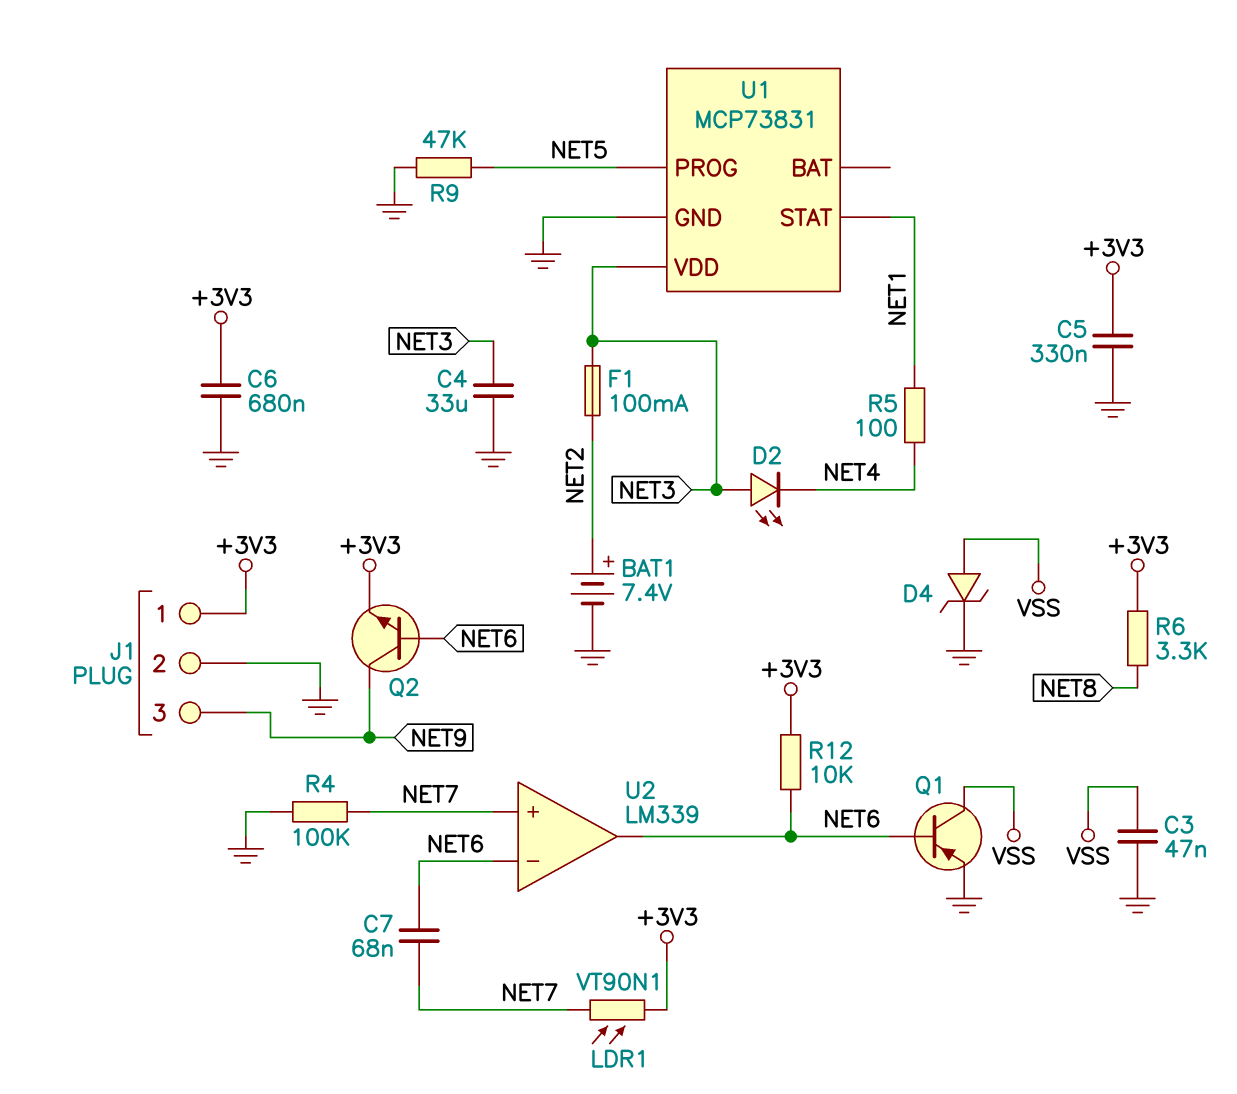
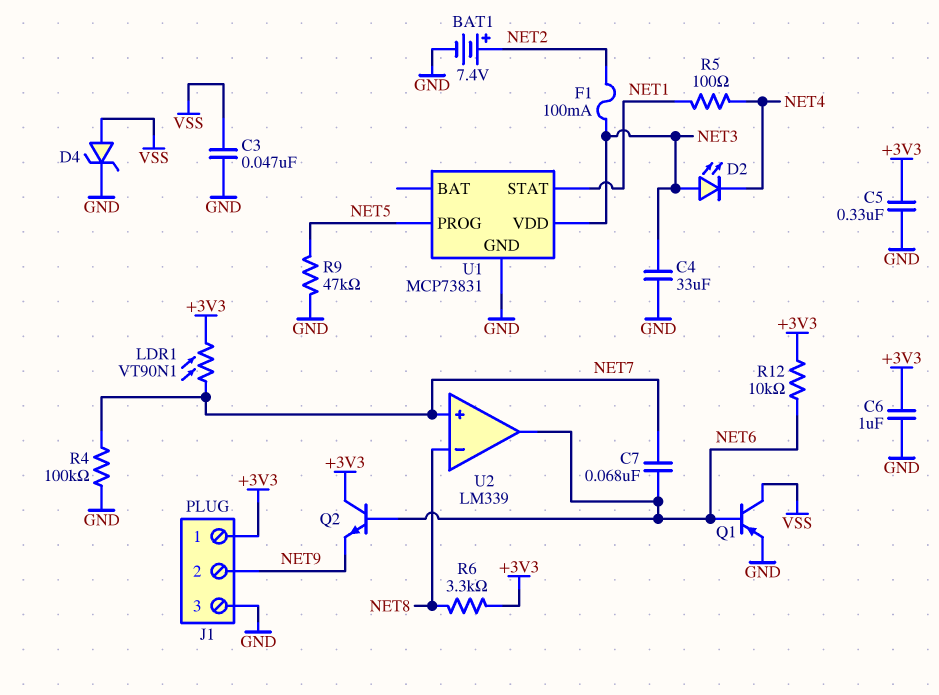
C6: 680nF (+3V3, GND) -> 1uF (+3V3, GND)
J1 pin 2: GND -> NET9
J1 pin 3: NET9 -> GND
Q2: NPN (B NET6, C NET9, E +3V3) -> NPN (B NET6, C +3V3, E NET9)
U2 pin in-: NET6 -> NET8

